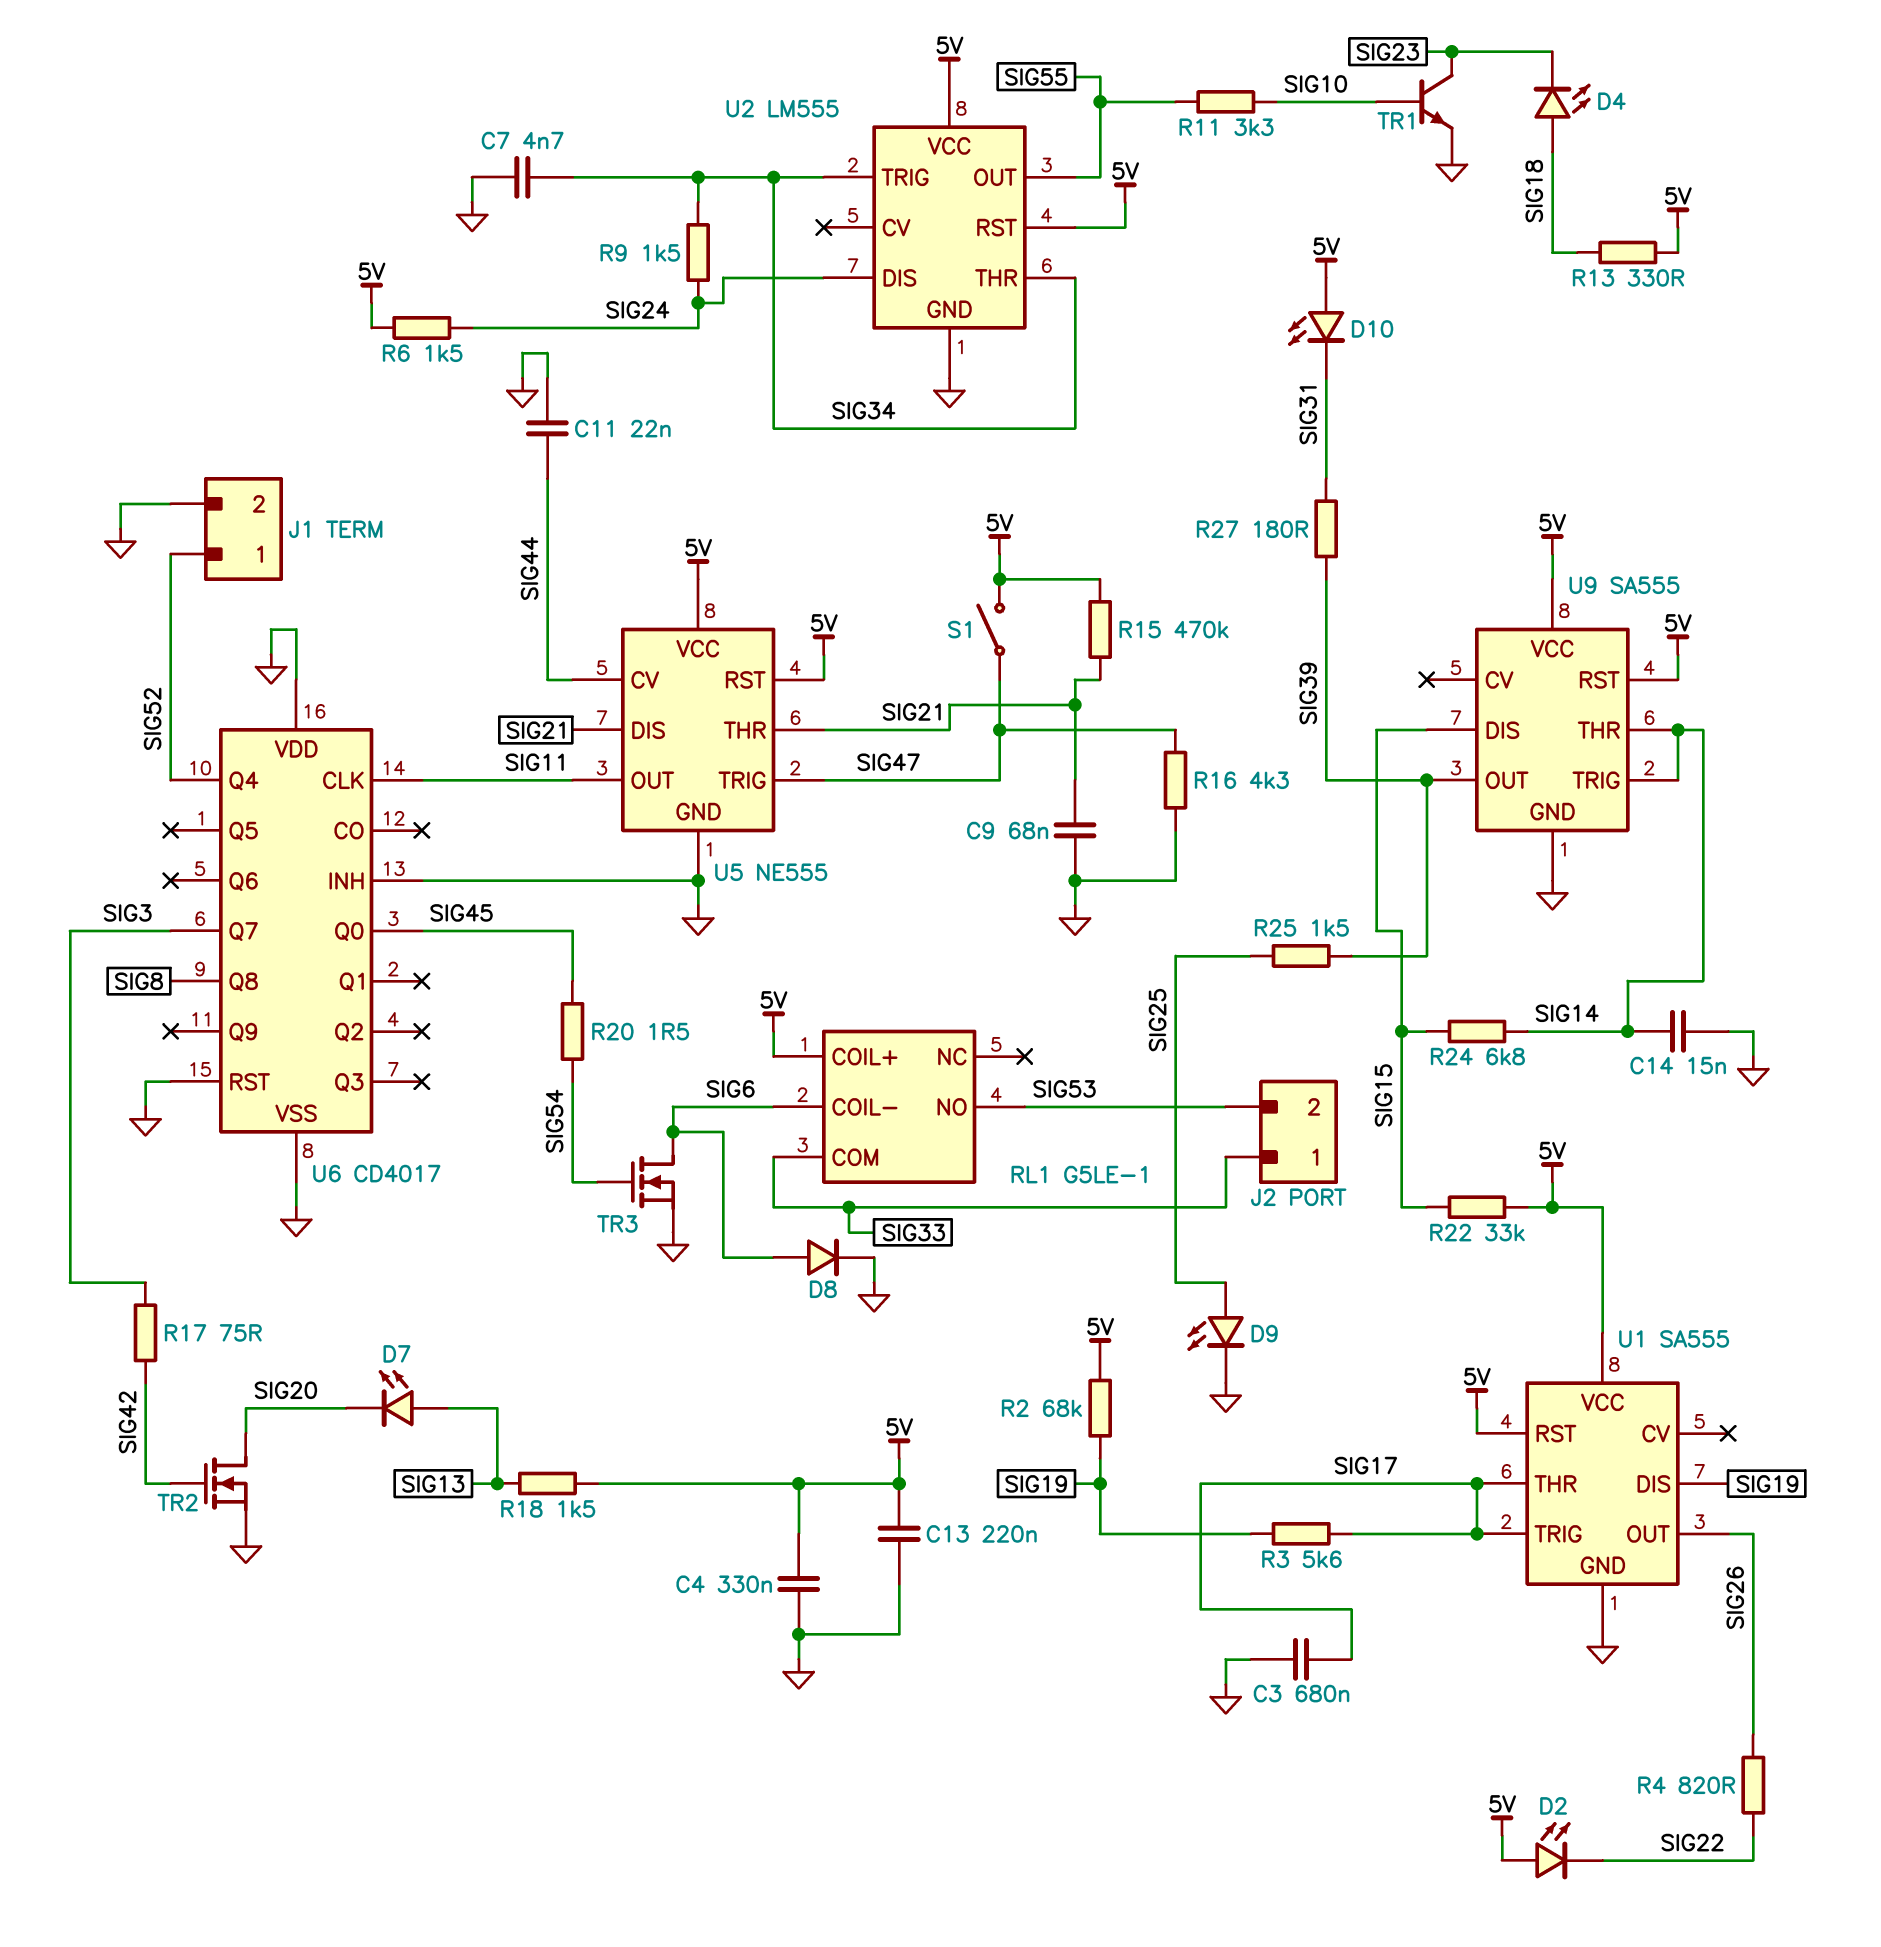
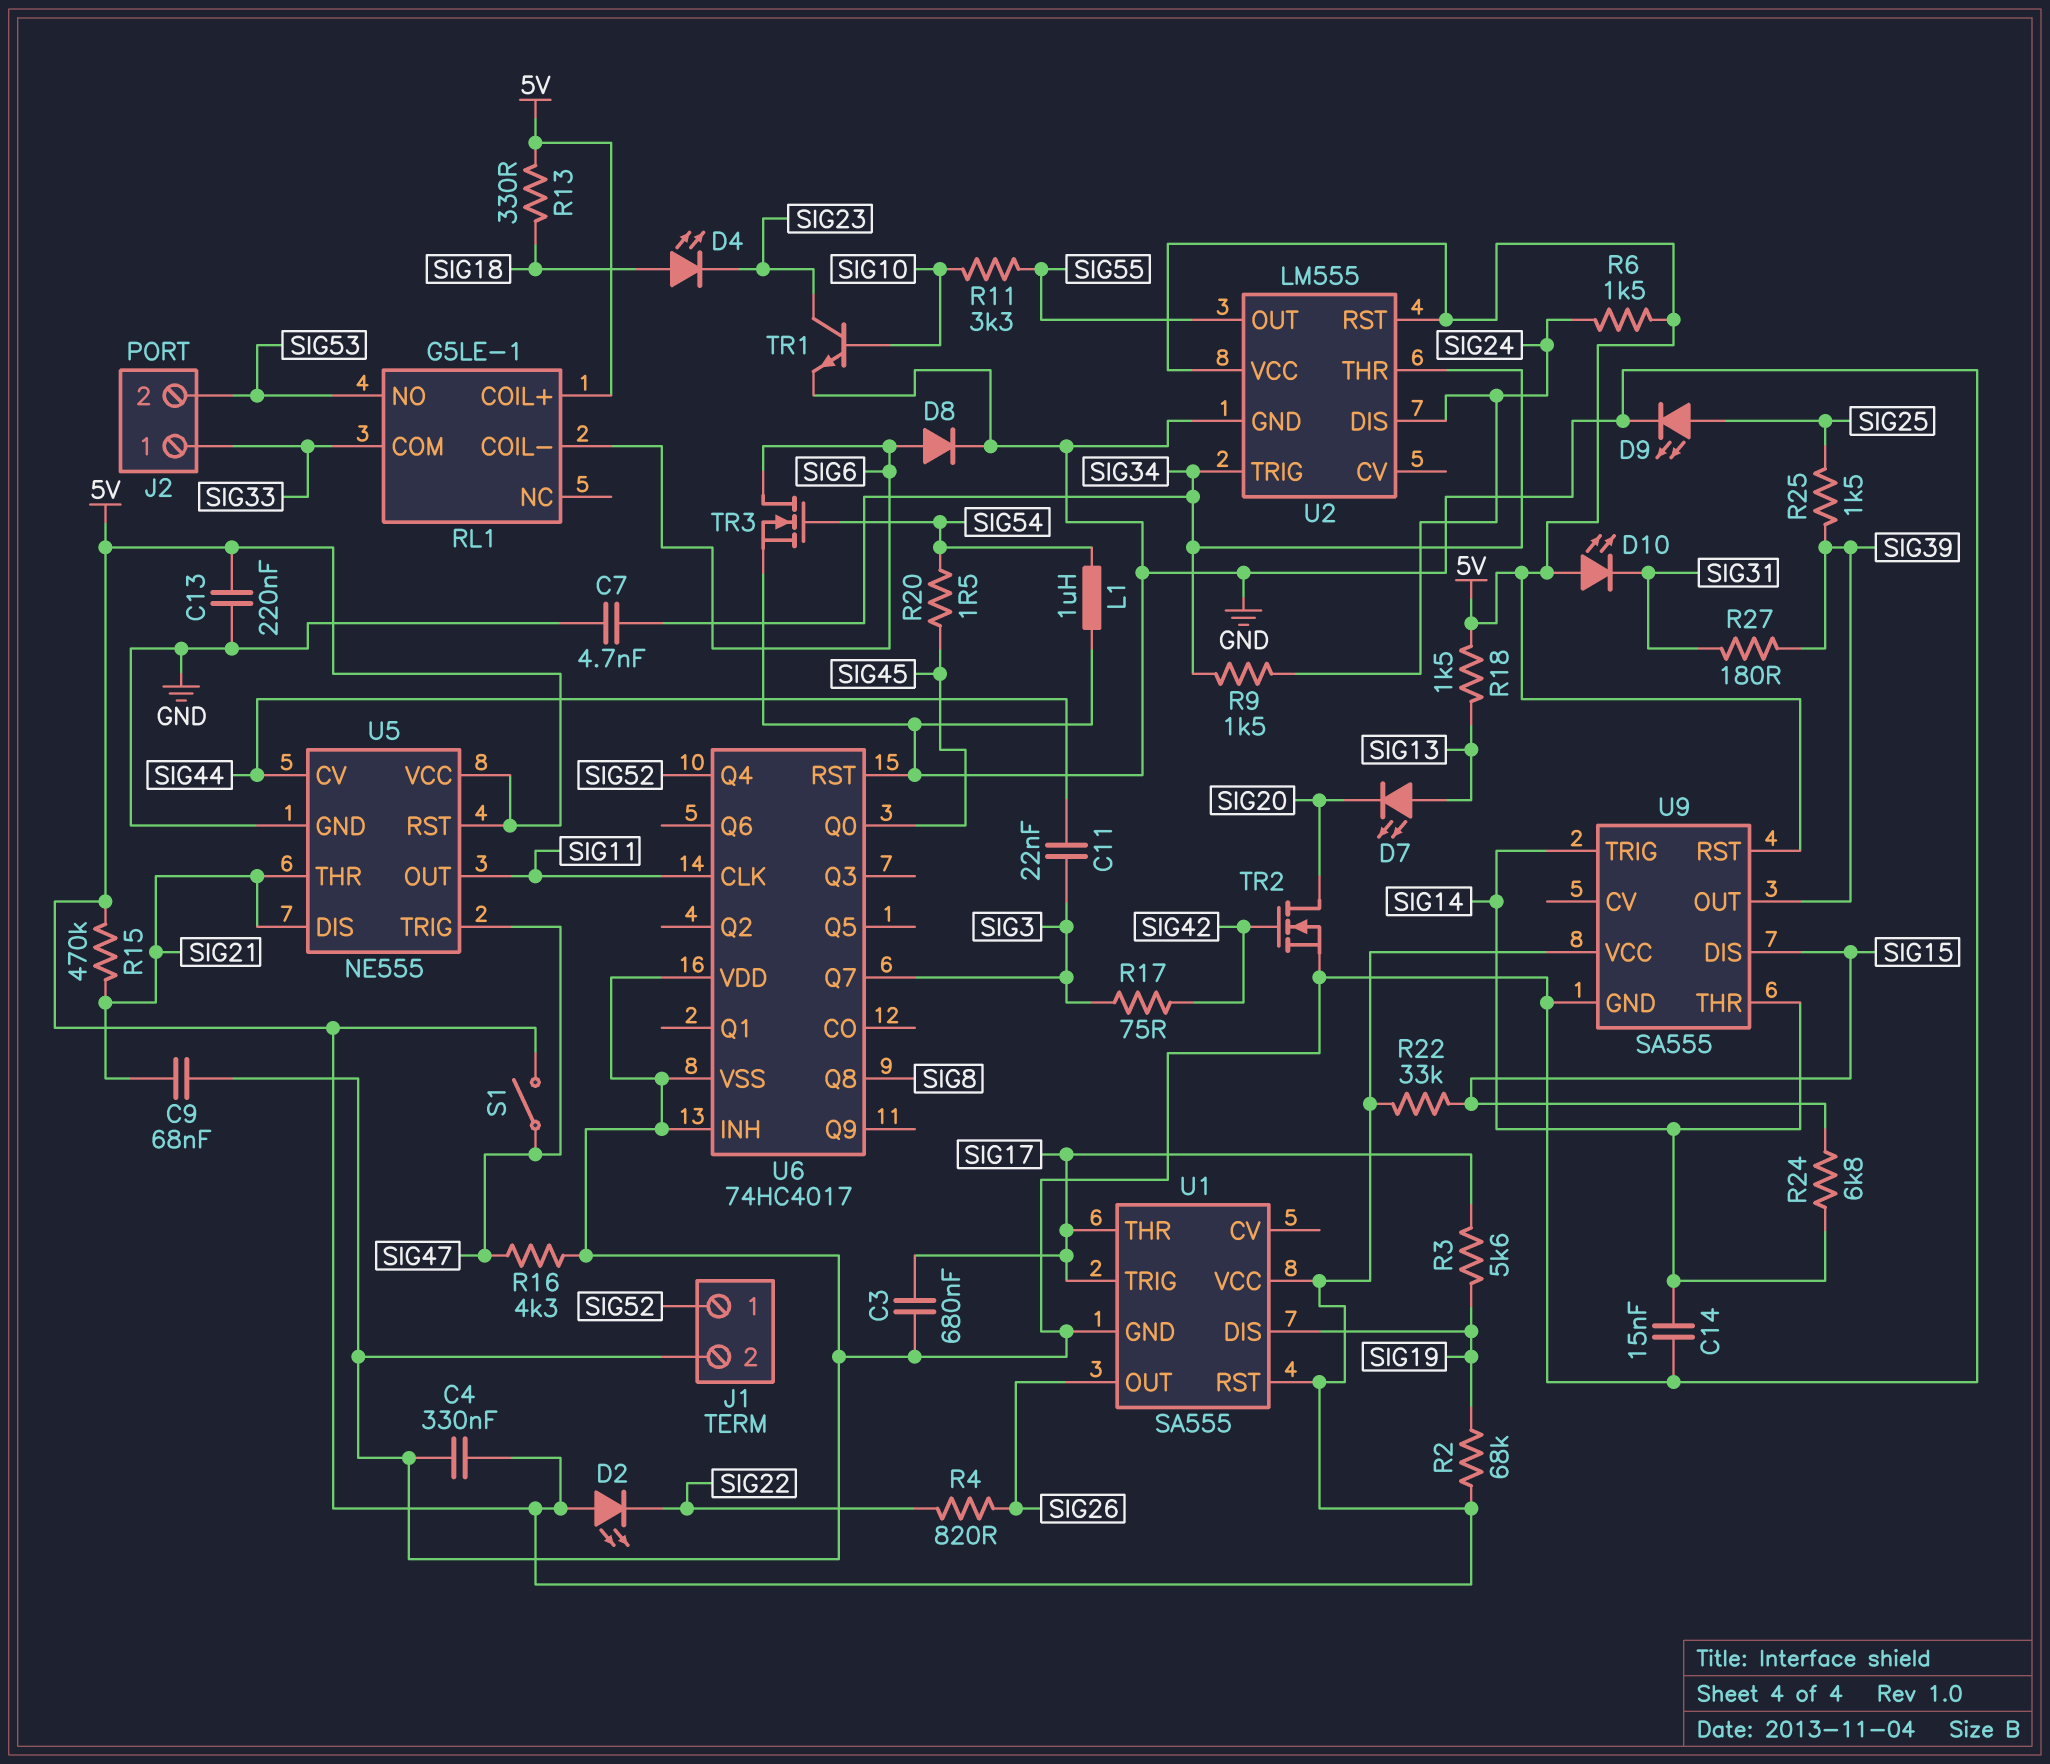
C11: 22nF (GND, SIG44) -> 22nF (SIG3, SIG44)
L1: none -> 1uH (GND, SIG54)
U6: CD4017 -> 74HC4017

